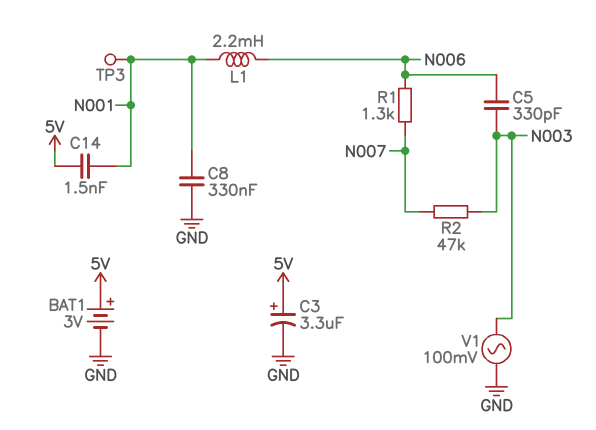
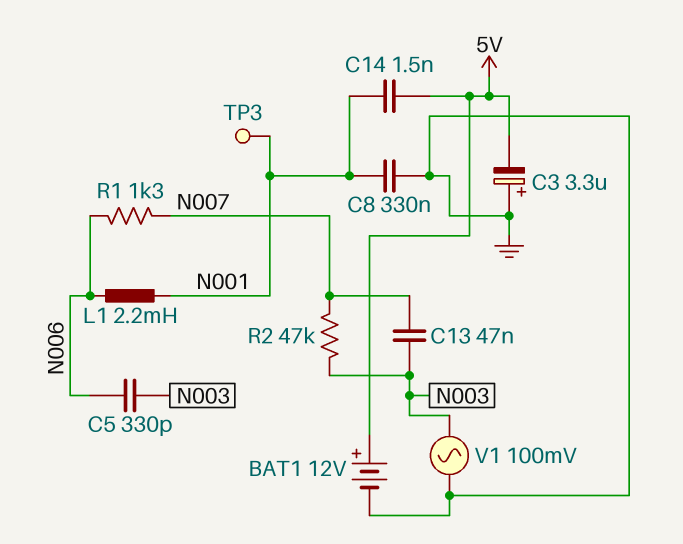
BAT1: 3V (plus 5V, minus GND) -> 12V (plus 5V, minus GND)
C3: 3.3uF (plus 5V, minus GND) -> 3.3uF (plus GND, minus 5V)
C13: none -> 47nF (N003, N007)

